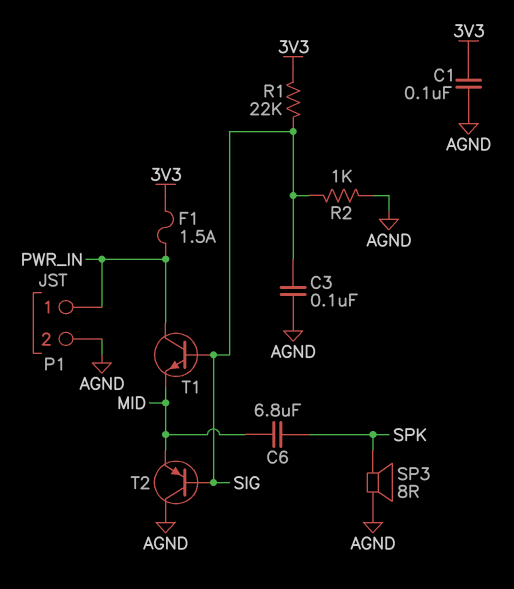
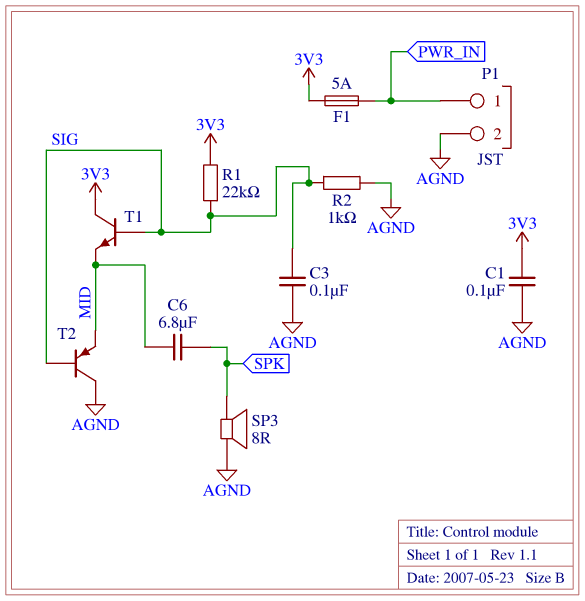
F1: 1.5A (3V3, PWR_IN) -> 5A (3V3, PWR_IN)
T1: NPN (B SIG, C PWR_IN, E MID) -> NPN (B SIG, C 3V3, E MID)

